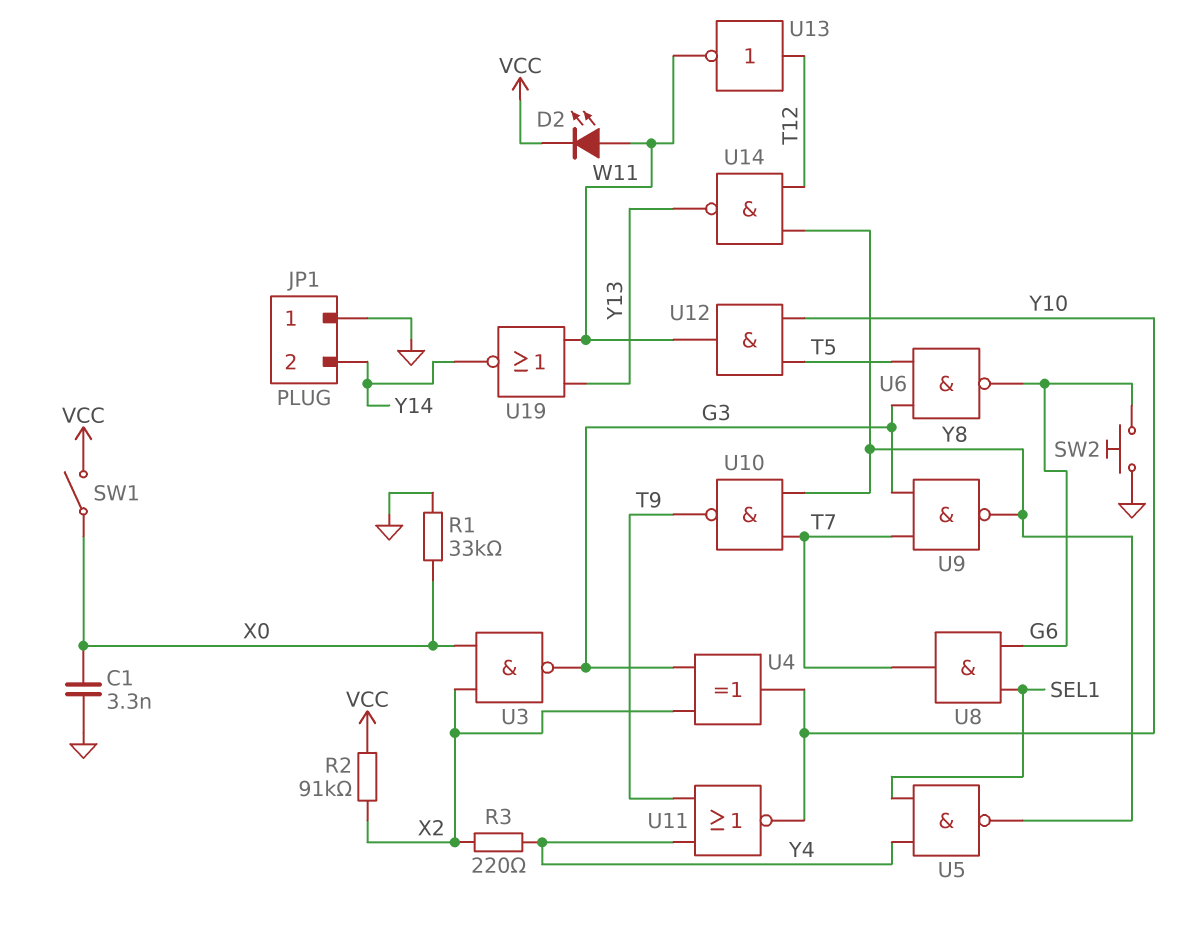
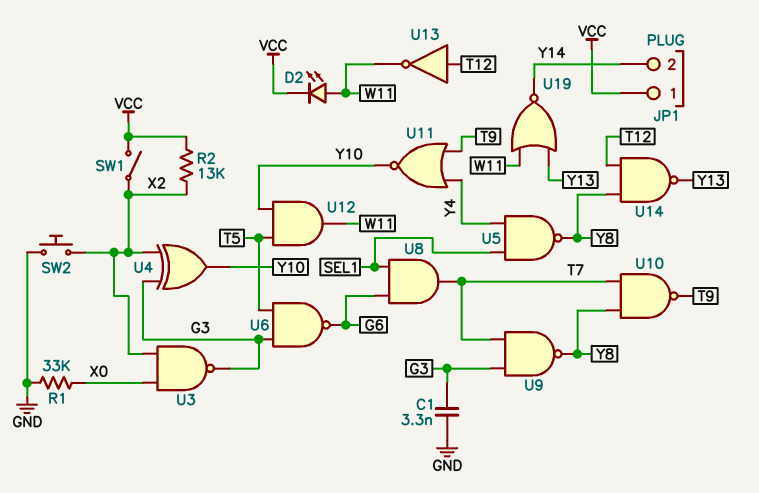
C1: 3.3nF (GND, X0) -> 3.3nF (G3, GND)
JP1 pin 1: GND -> VCC
R2: 91k (VCC, X2) -> 13k (VCC, X2)
R3: 220 (X2, Y4) -> none
SW1: switch (VCC, X0) -> switch (VCC, X2)
SW2: button (G6, GND) -> button (GND, X2)

